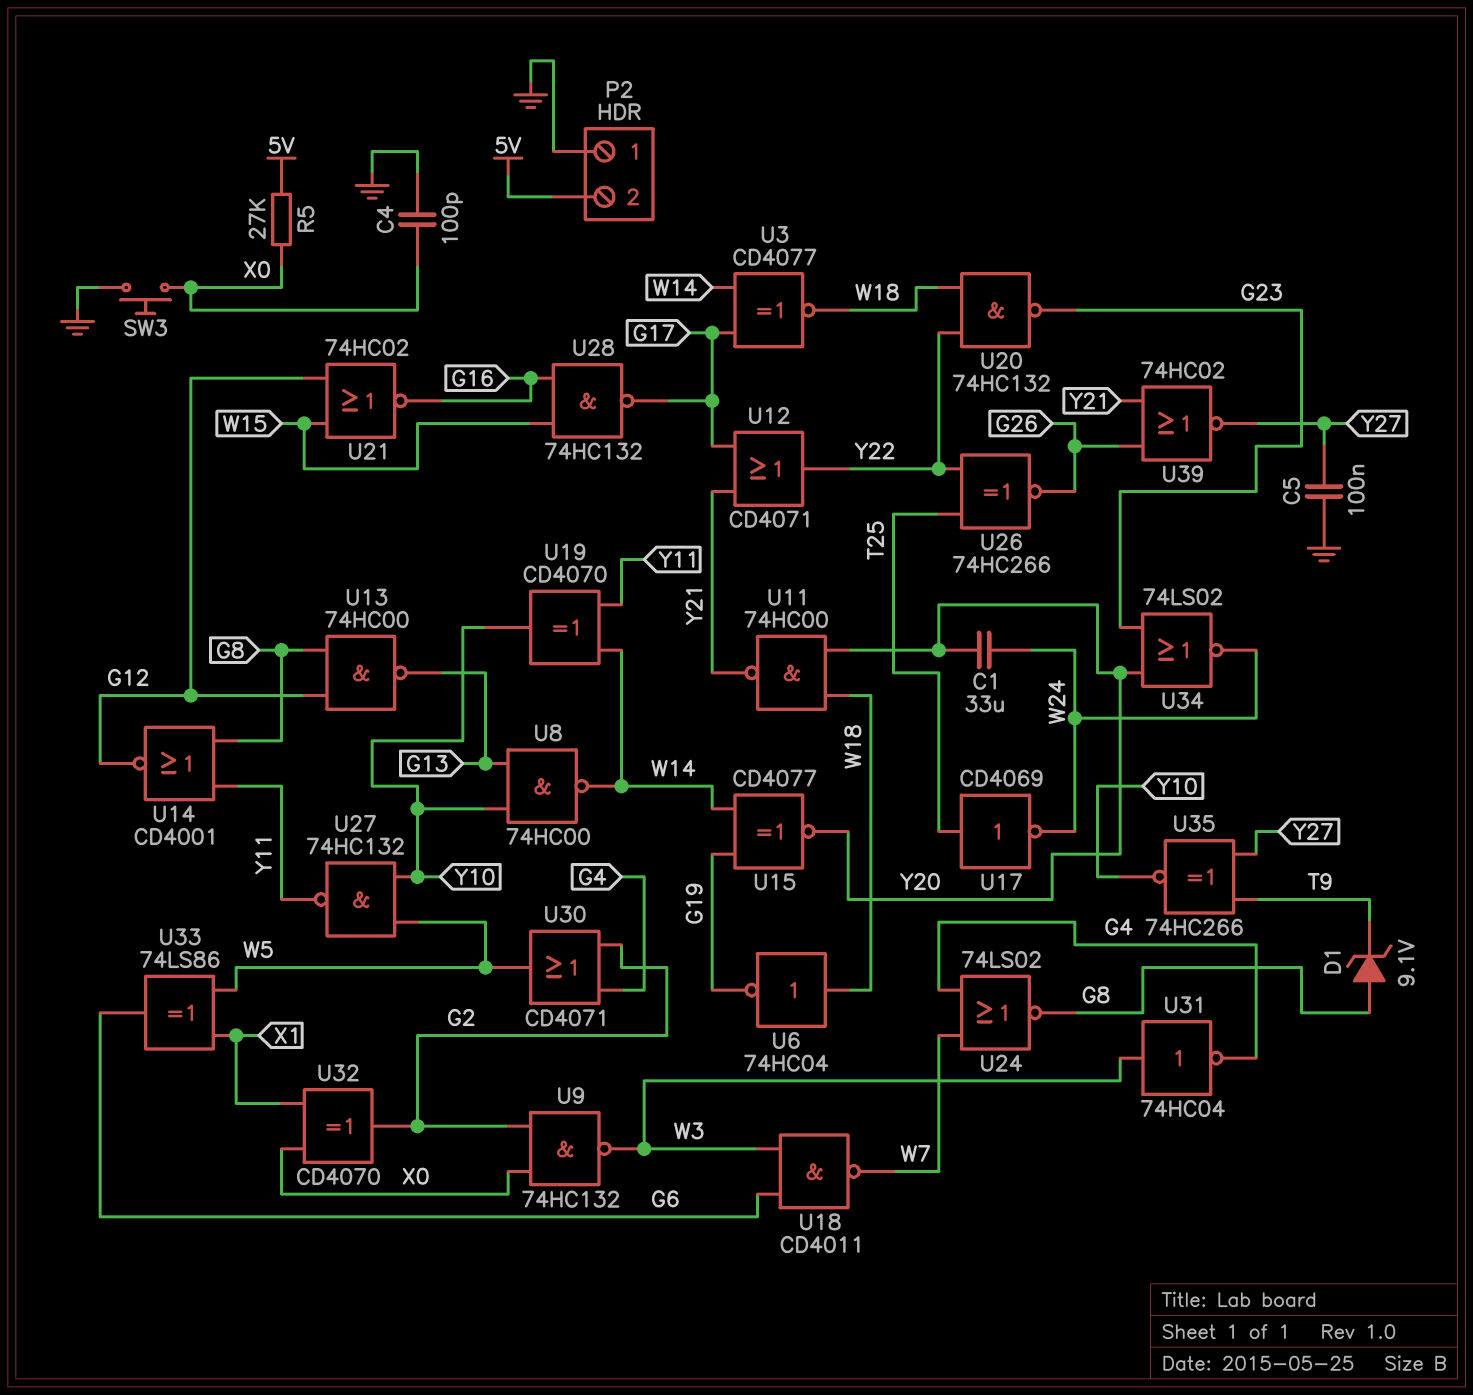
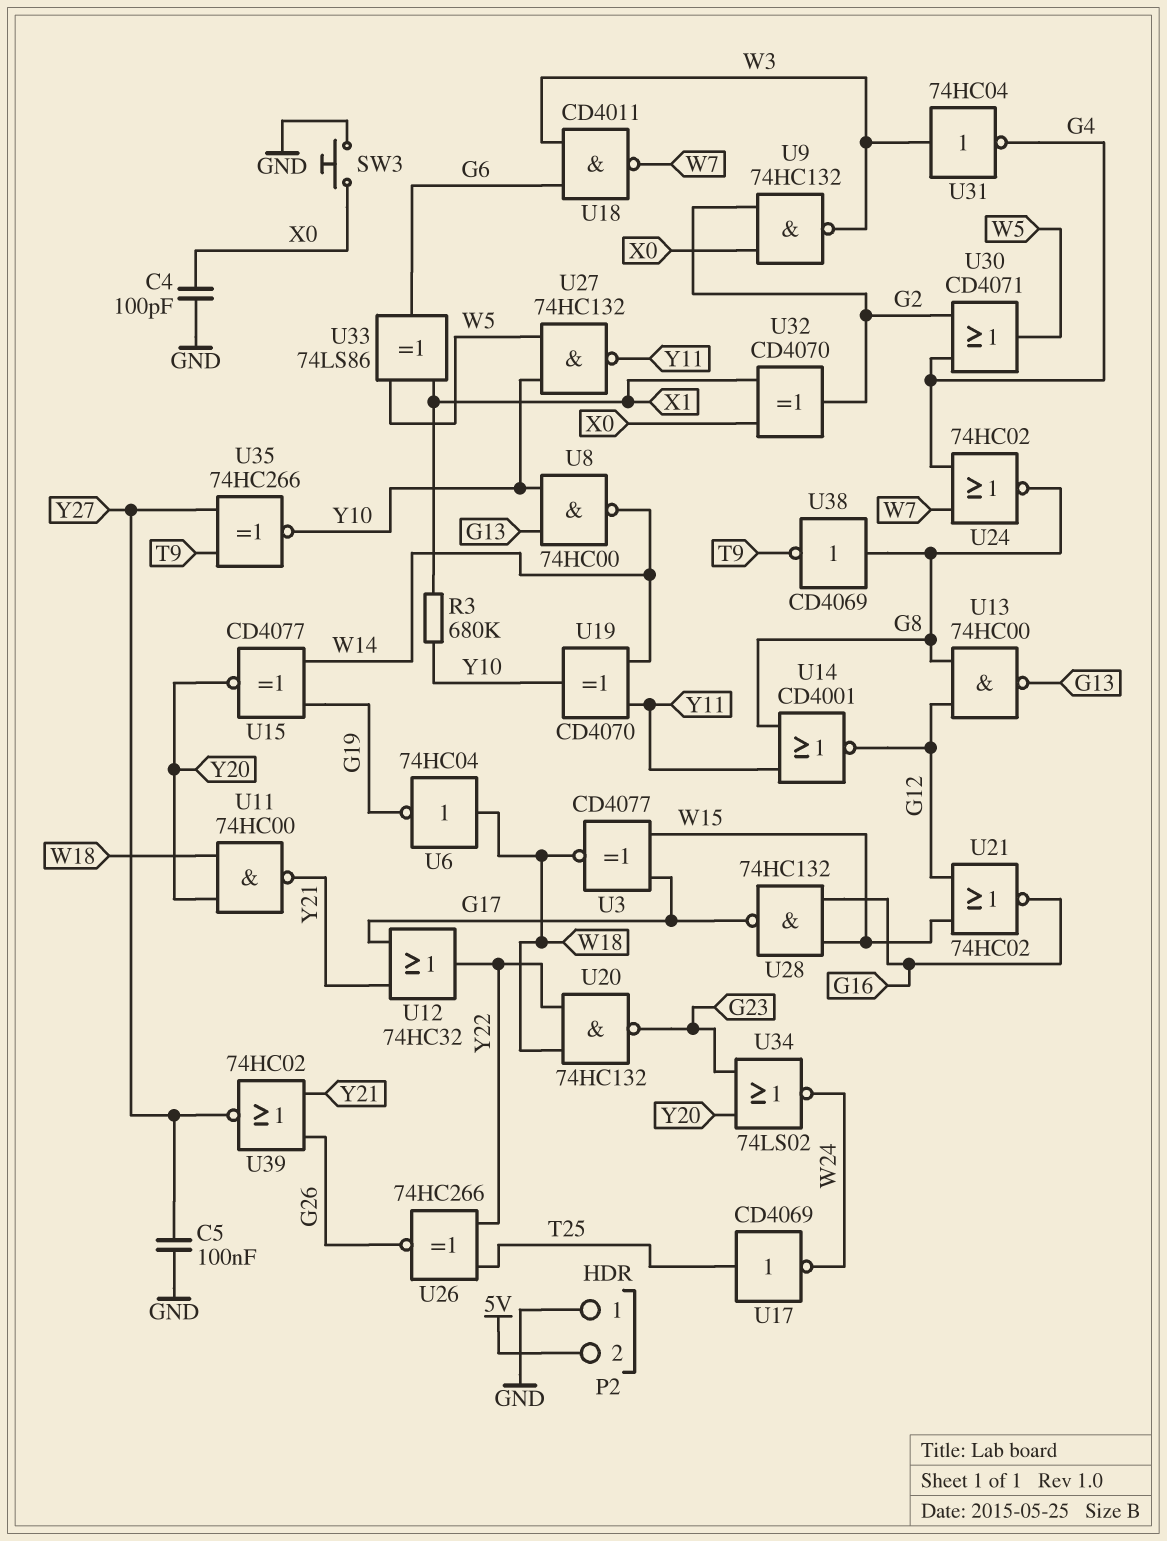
C1: 33uF (W24, Y20) -> none
D1: zener 9.1V (A G8, K T9) -> none
R3: none -> 680k (X1, Y10)
R5: 27k (5V, X0) -> none
U3: XNOR CD4077 (in G17, in W14, out W18) -> XNOR CD4077 (in G17, in W15, out W18)
U12: OR CD4071 (in G17, in Y21, out Y22) -> OR 74HC32 (in G17, in Y21, out Y22)
U24: NOR 74LS02 (in G4, in W7, out G8) -> NOR 74HC02 (in G4, in W7, out G8)
U38: none -> NOT CD4069 (in G8, out T9)

